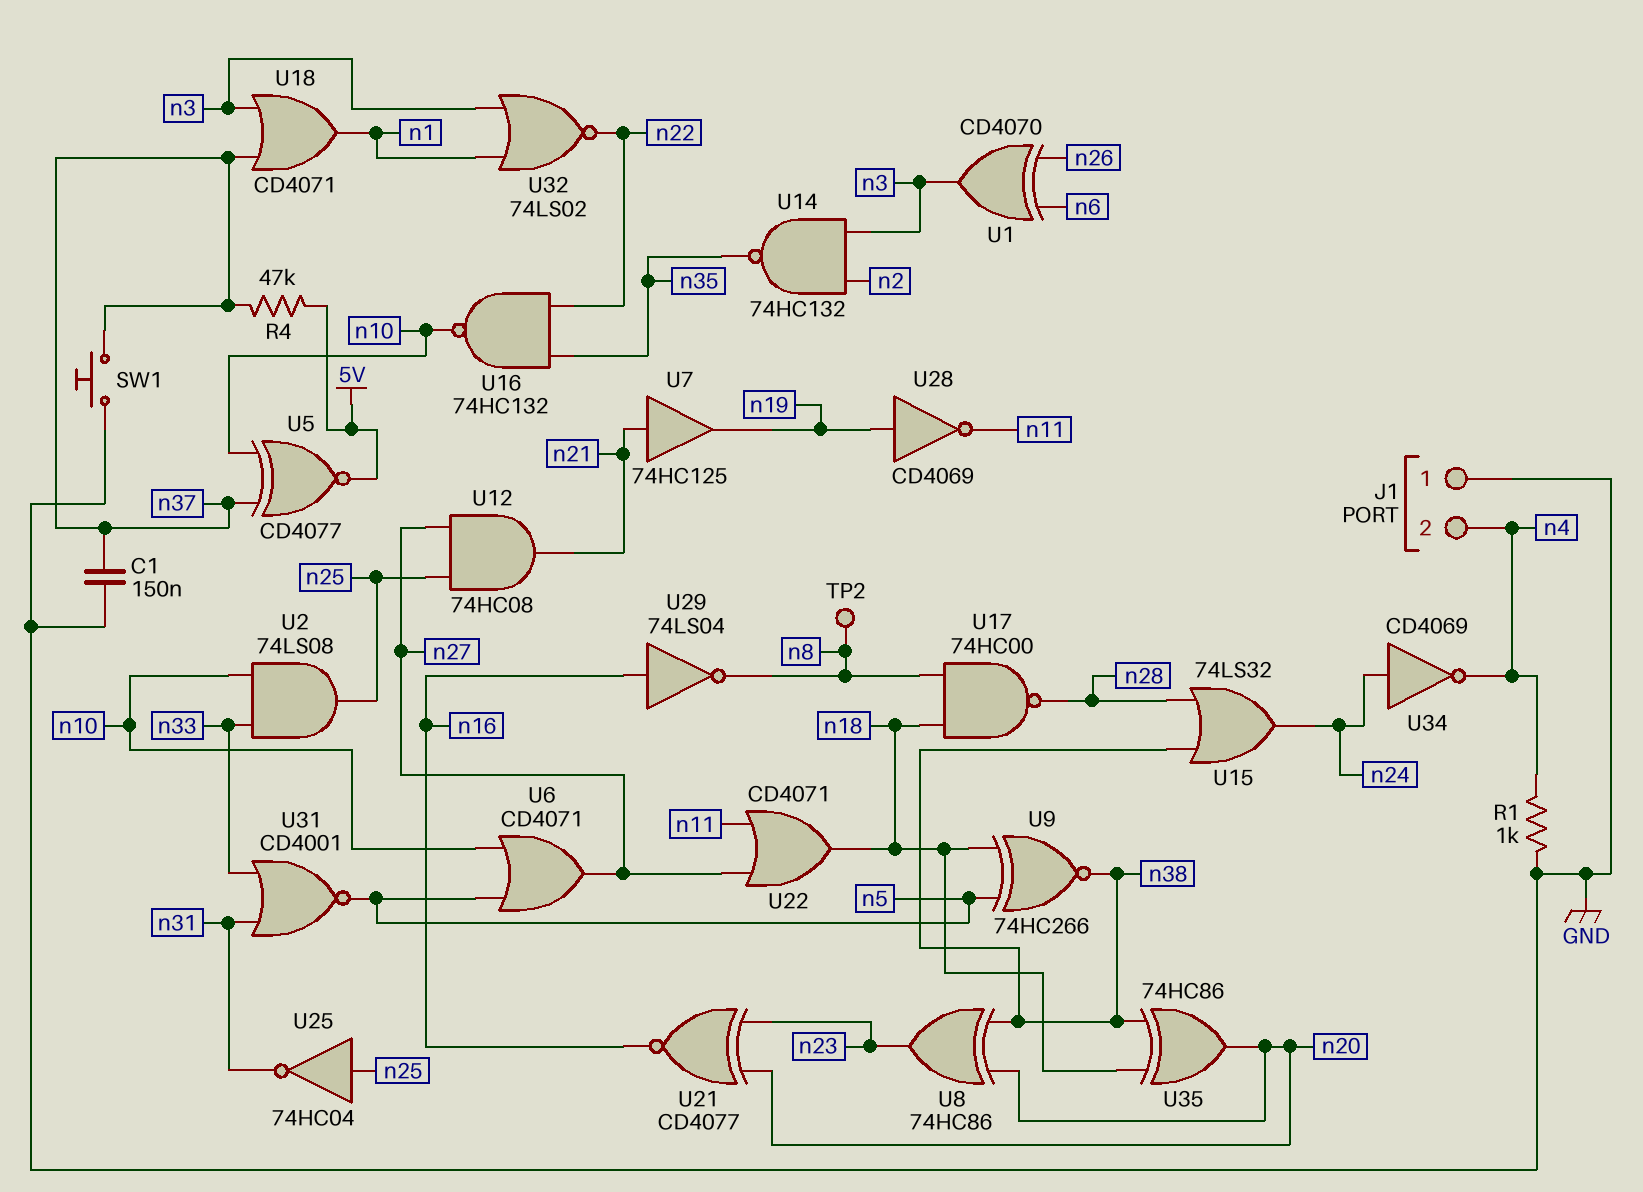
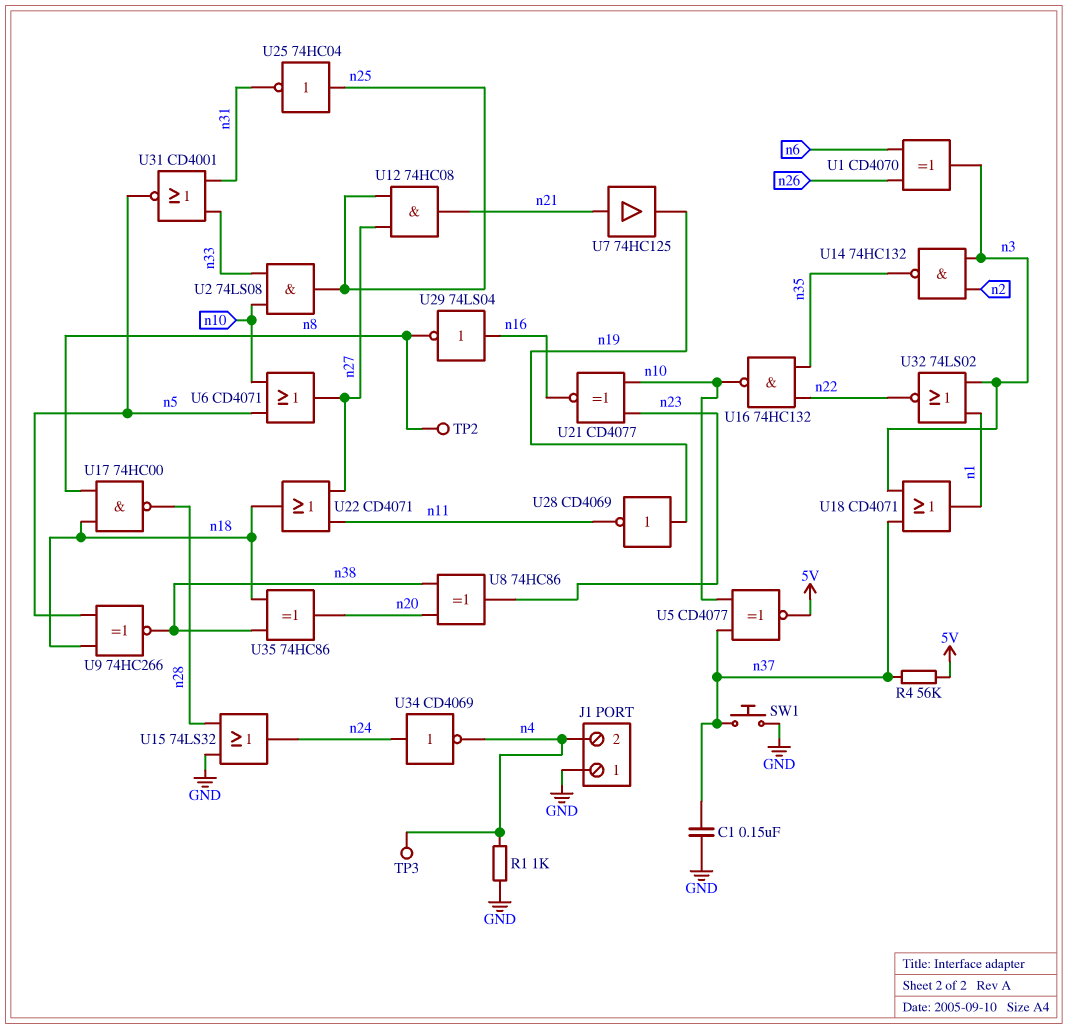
R4: 47k (5V, n37) -> 56k (5V, n37)
TP3: none -> test point (n4)
U15: OR 74LS32 (in n28, in n38, out n24) -> OR 74LS32 (in GND, in n28, out n24)
U21: XNOR CD4077 (in n20, in n23, out n16) -> XNOR CD4077 (in n10, in n23, out n16)

